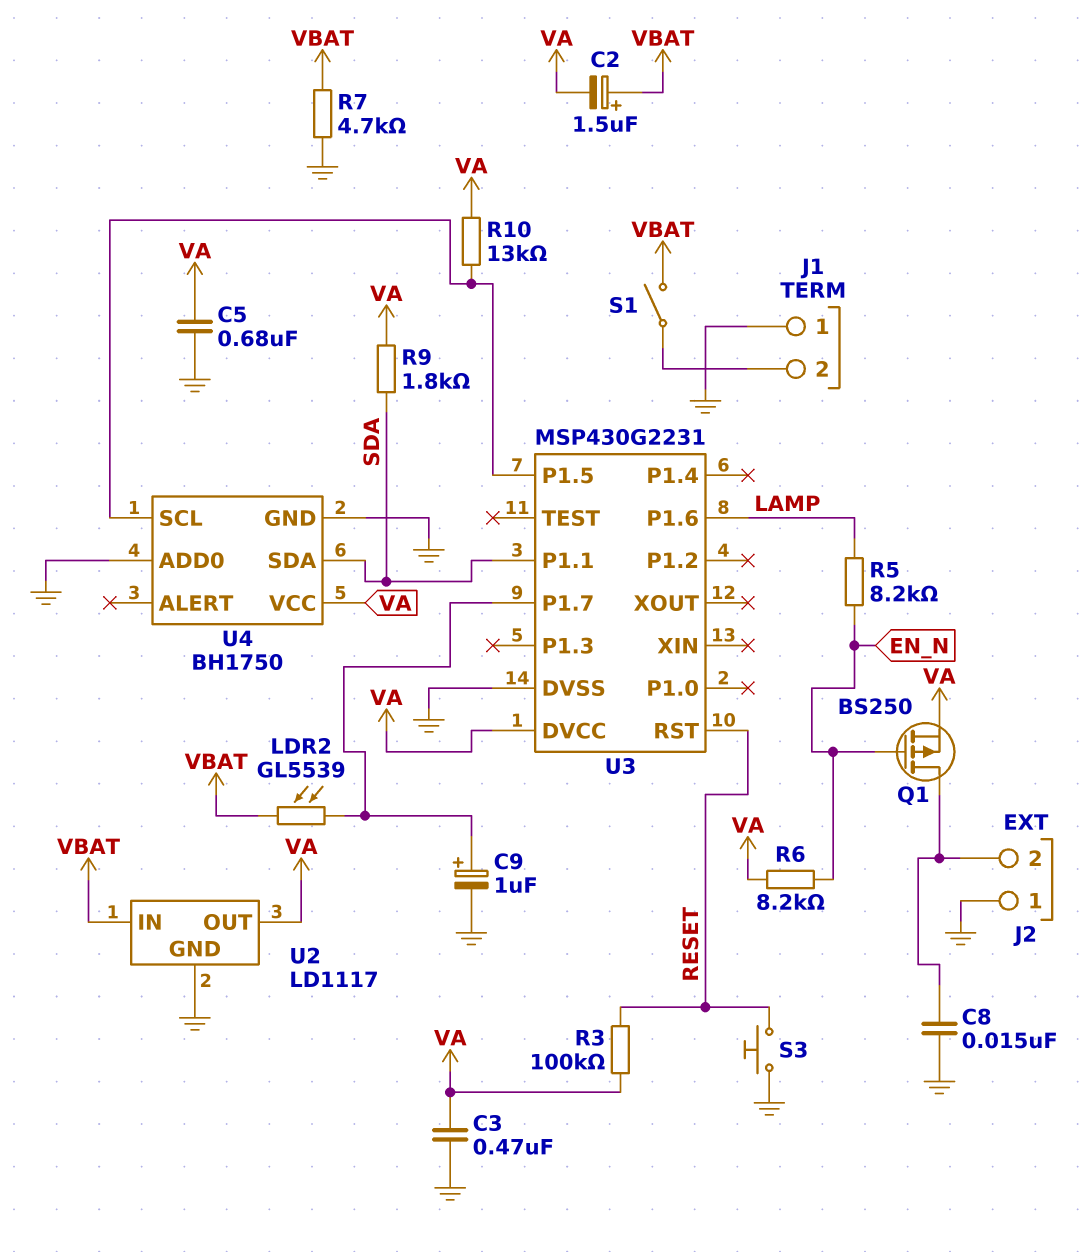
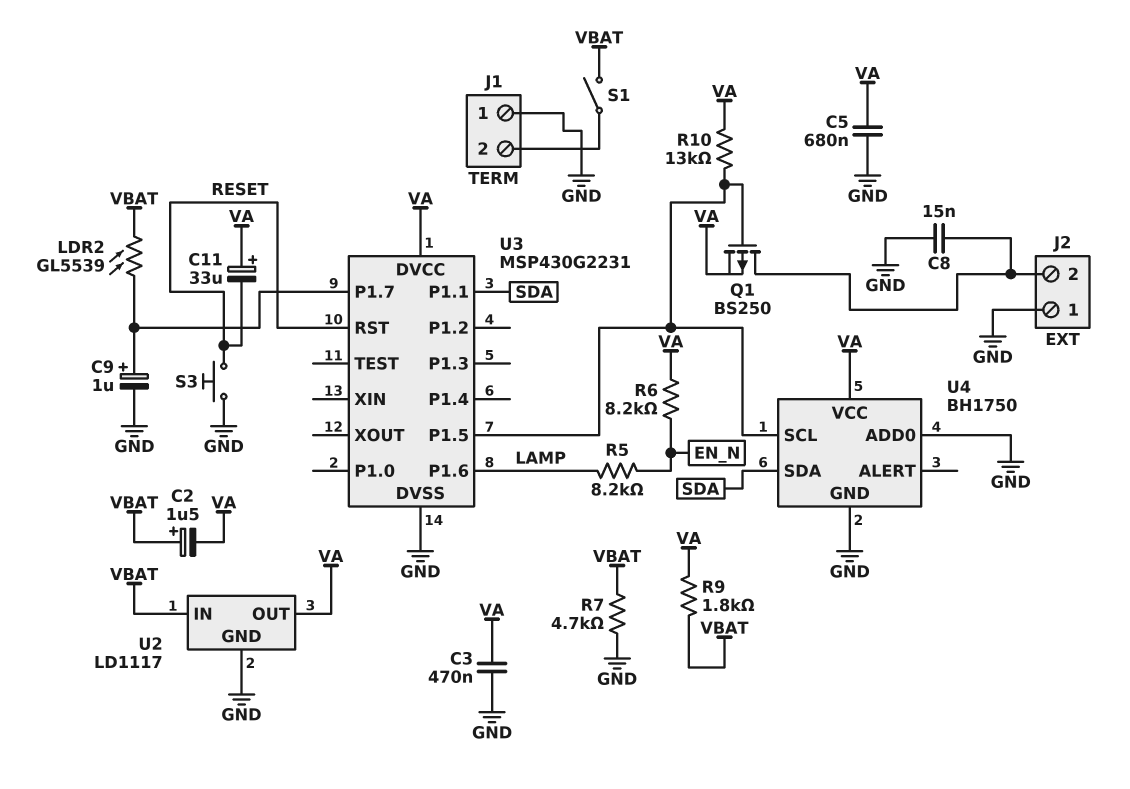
C11: none -> 33uF (plus VA, minus RESET)
Q1: PMOS BS250 (G EN_N, D J2/2, S VA) -> PMOS BS250 (G U3/P1.5, D J2/2, S VA)
R3: 100k (RESET, VA) -> none
R9: 1.8k (SDA, VA) -> 1.8k (VA, VBAT)

